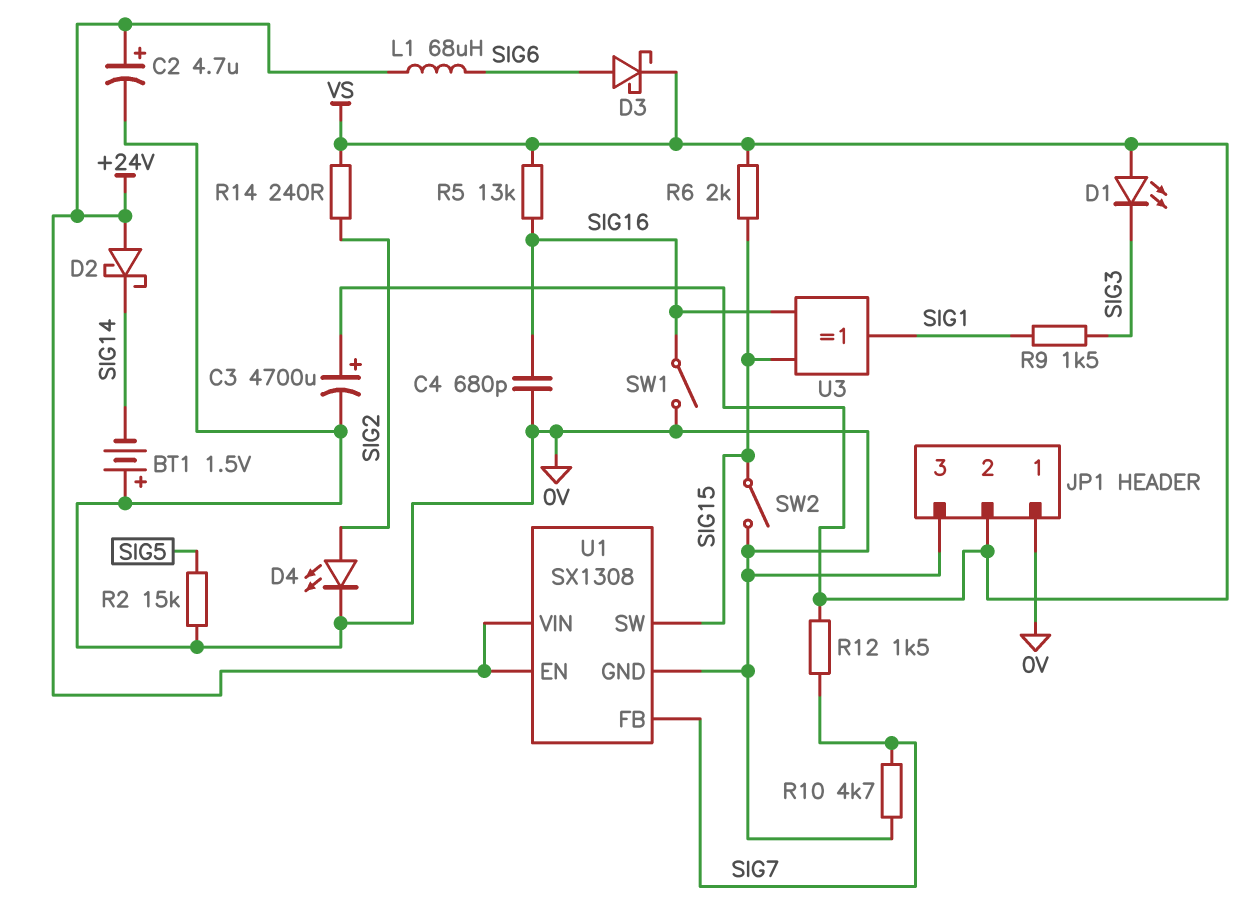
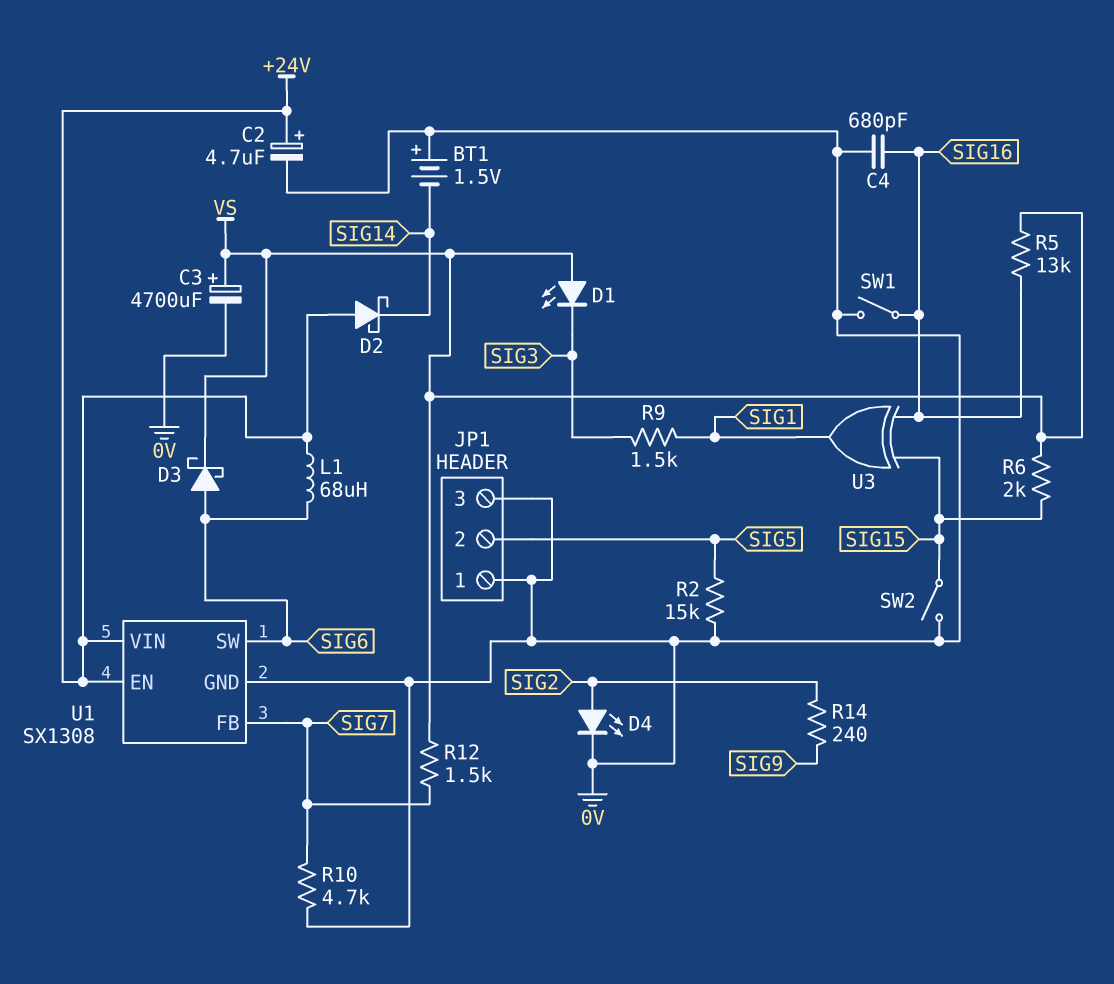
JP1 pin 2: VS -> SIG5
R14: 240 (SIG2, VS) -> 240 (SIG2, SIG9)
U1 pin SW: SIG15 -> SIG6

